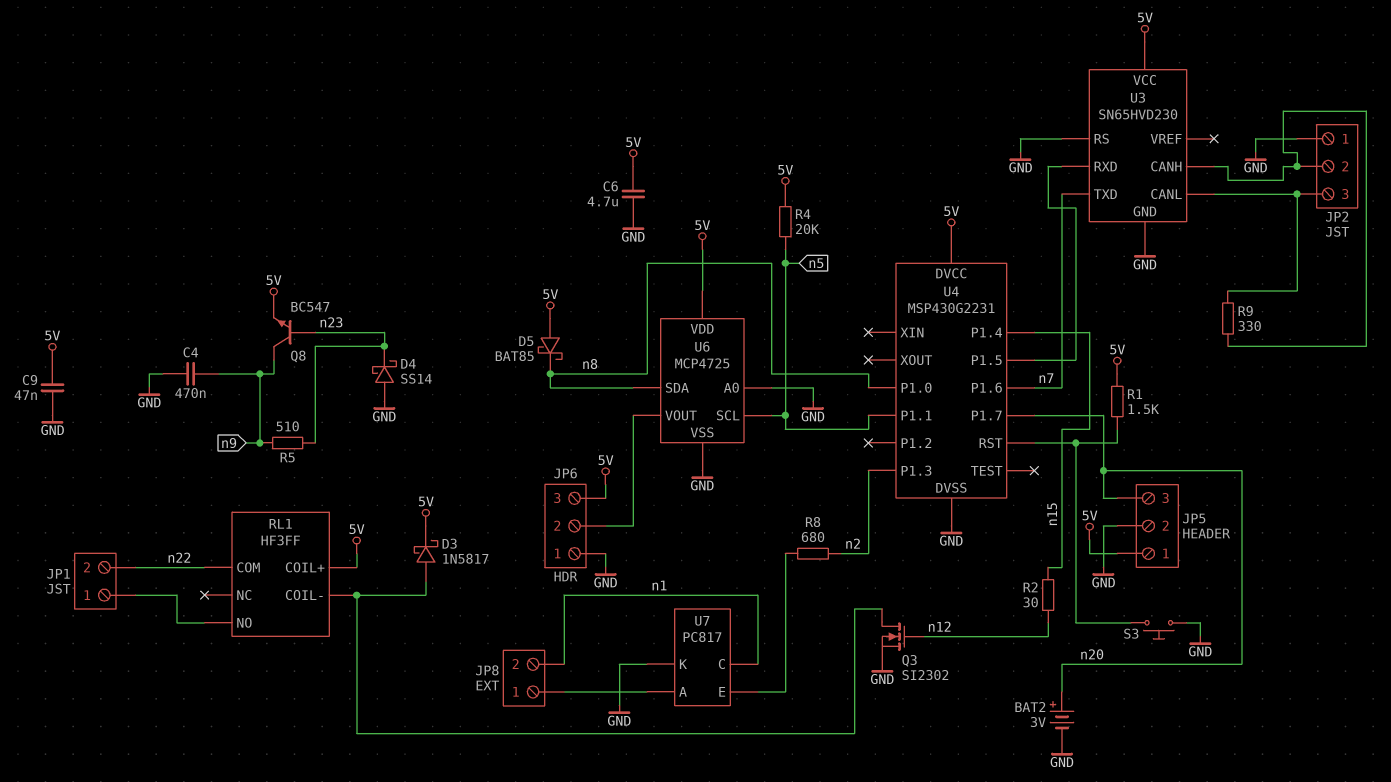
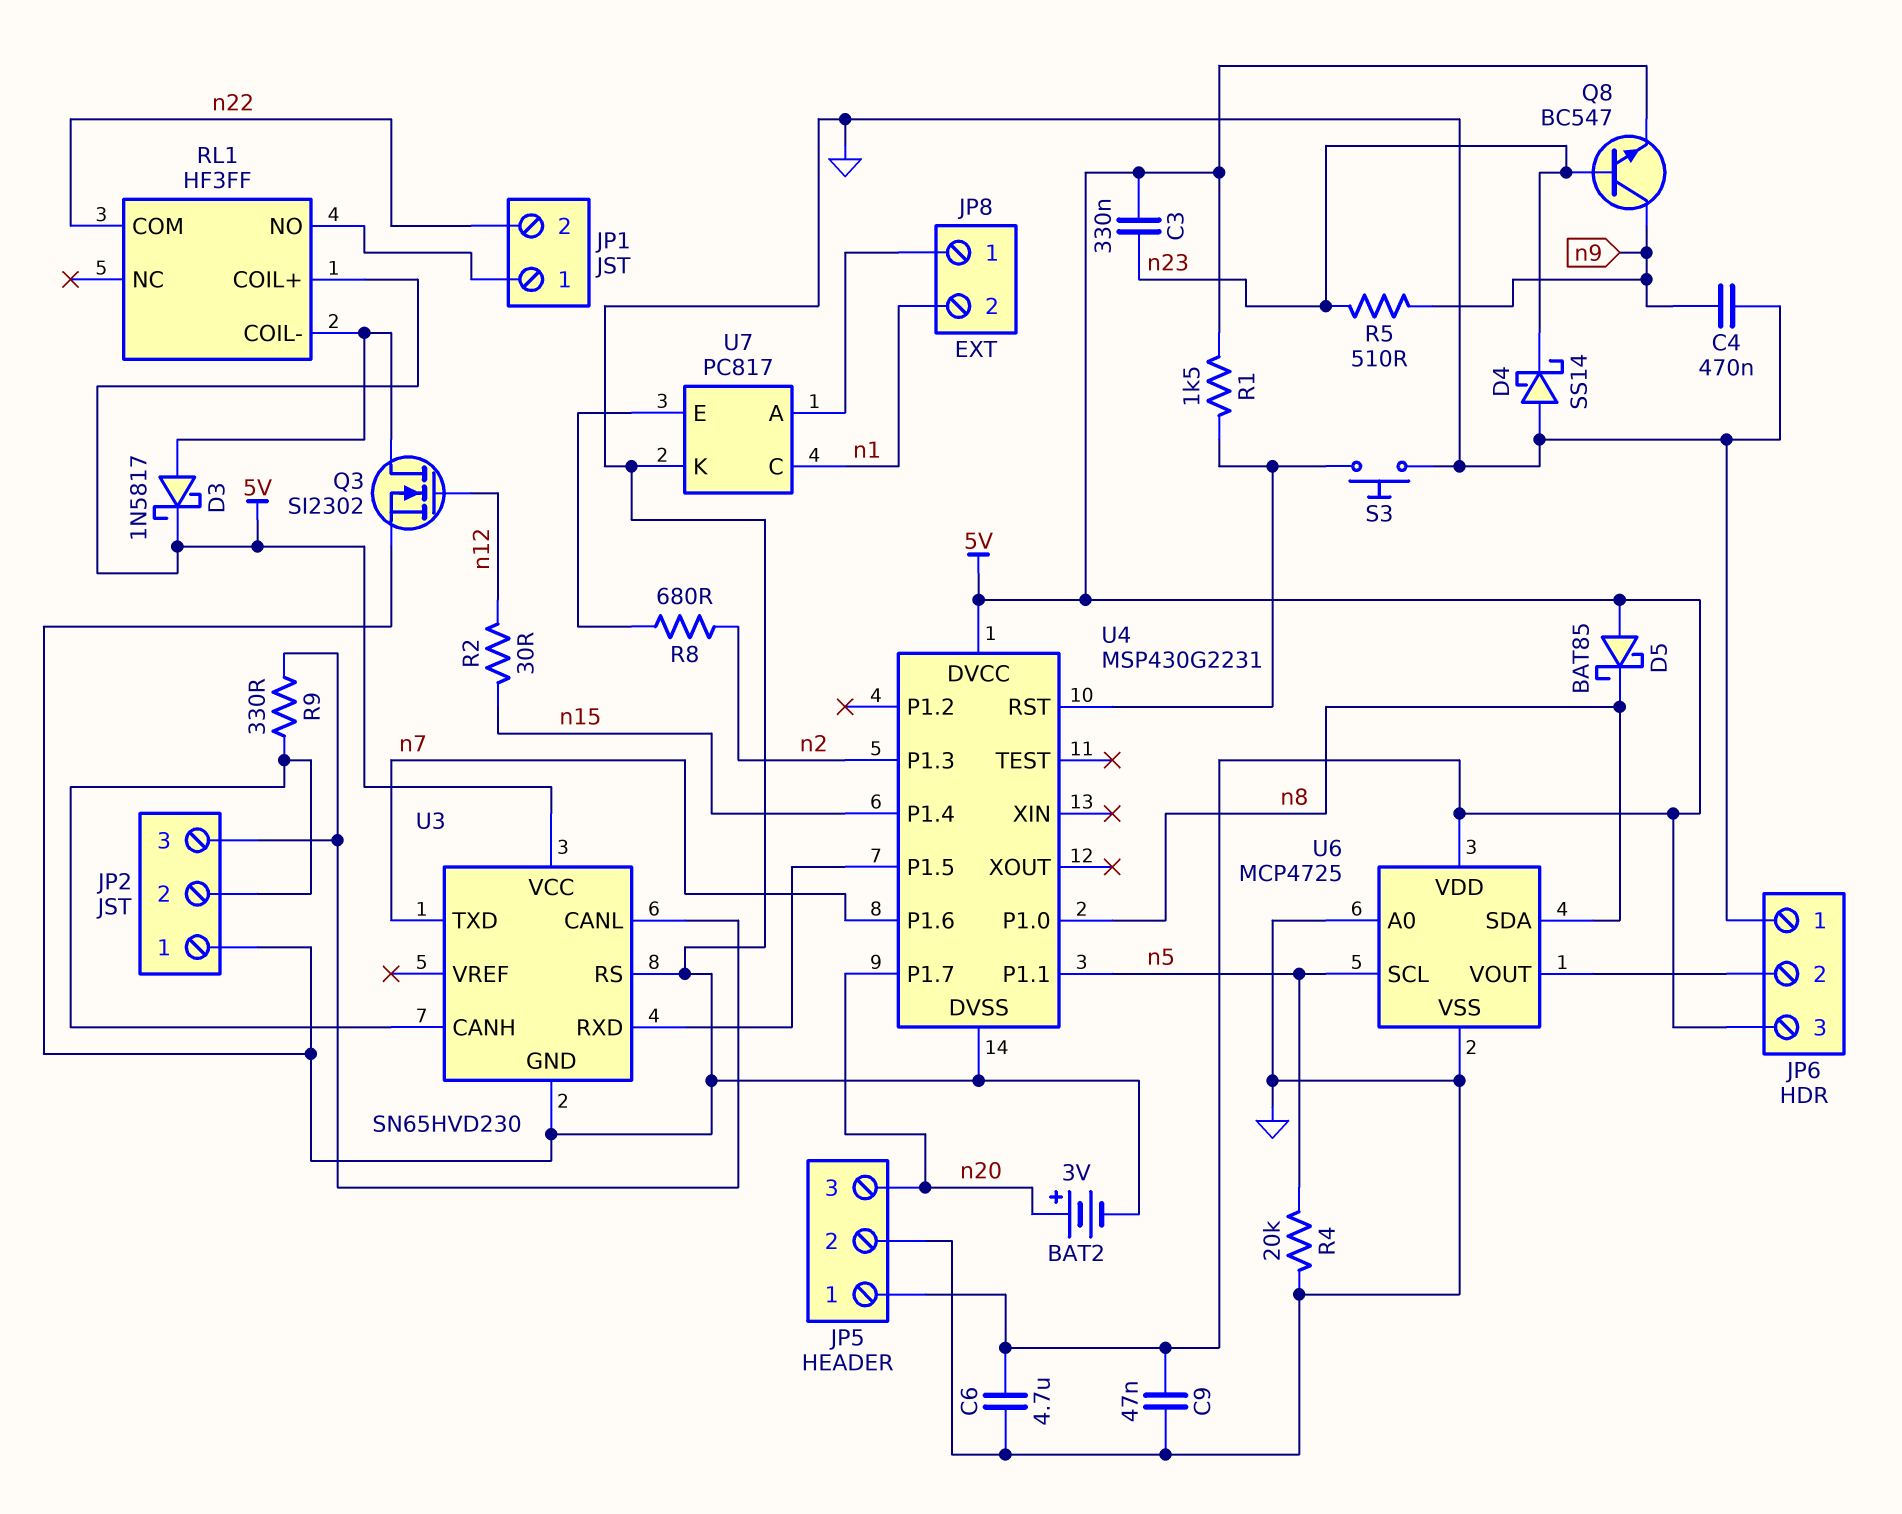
C3: none -> 330nF (5V, n23)
R4: 20k (5V, n5) -> 20k (GND, n5)

